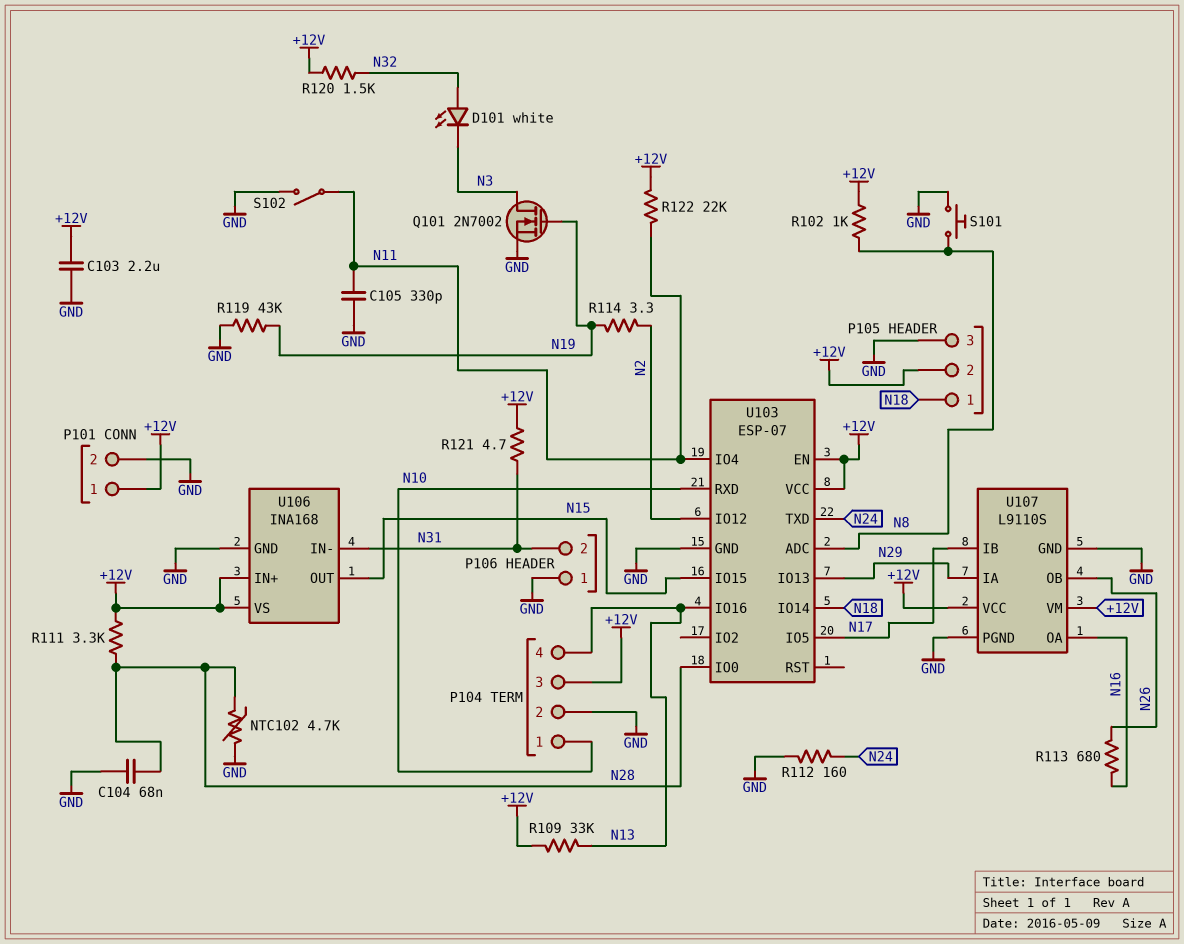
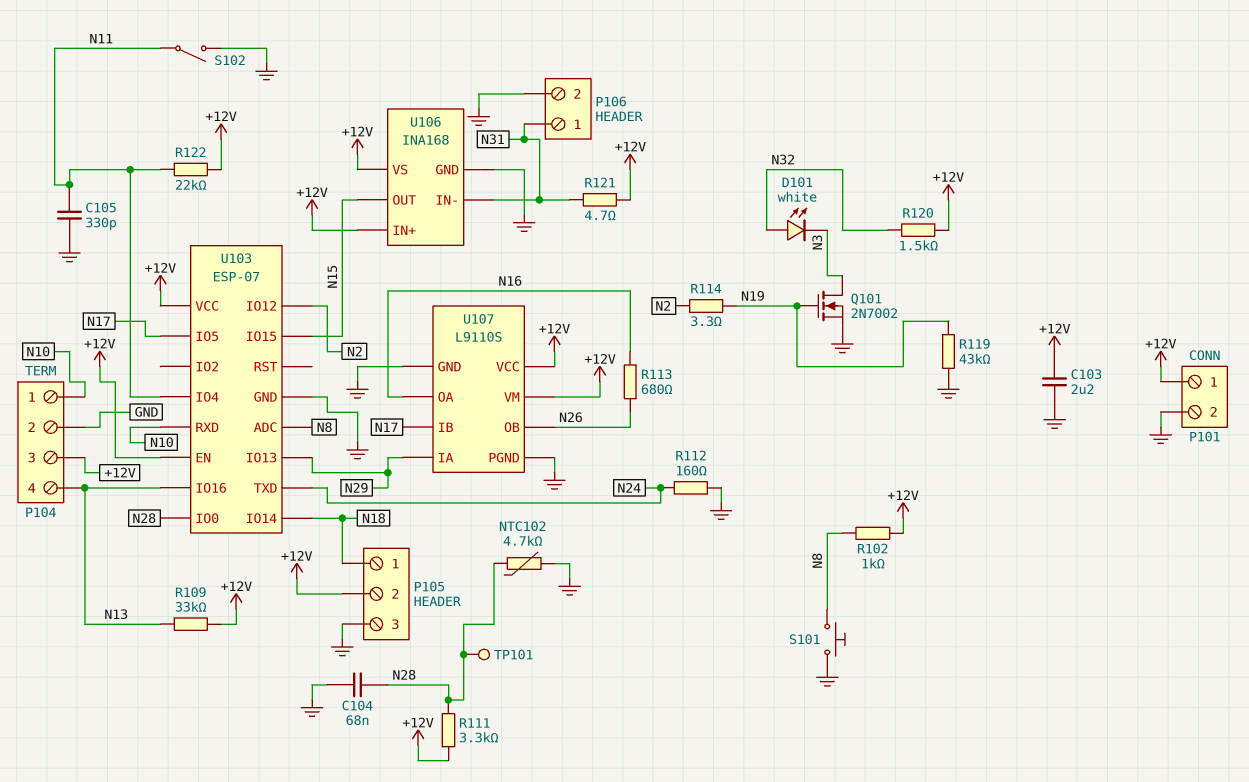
P106 pin 1: GND -> N31
P106 pin 2: N31 -> GND
TP101: none -> test point (N28)

